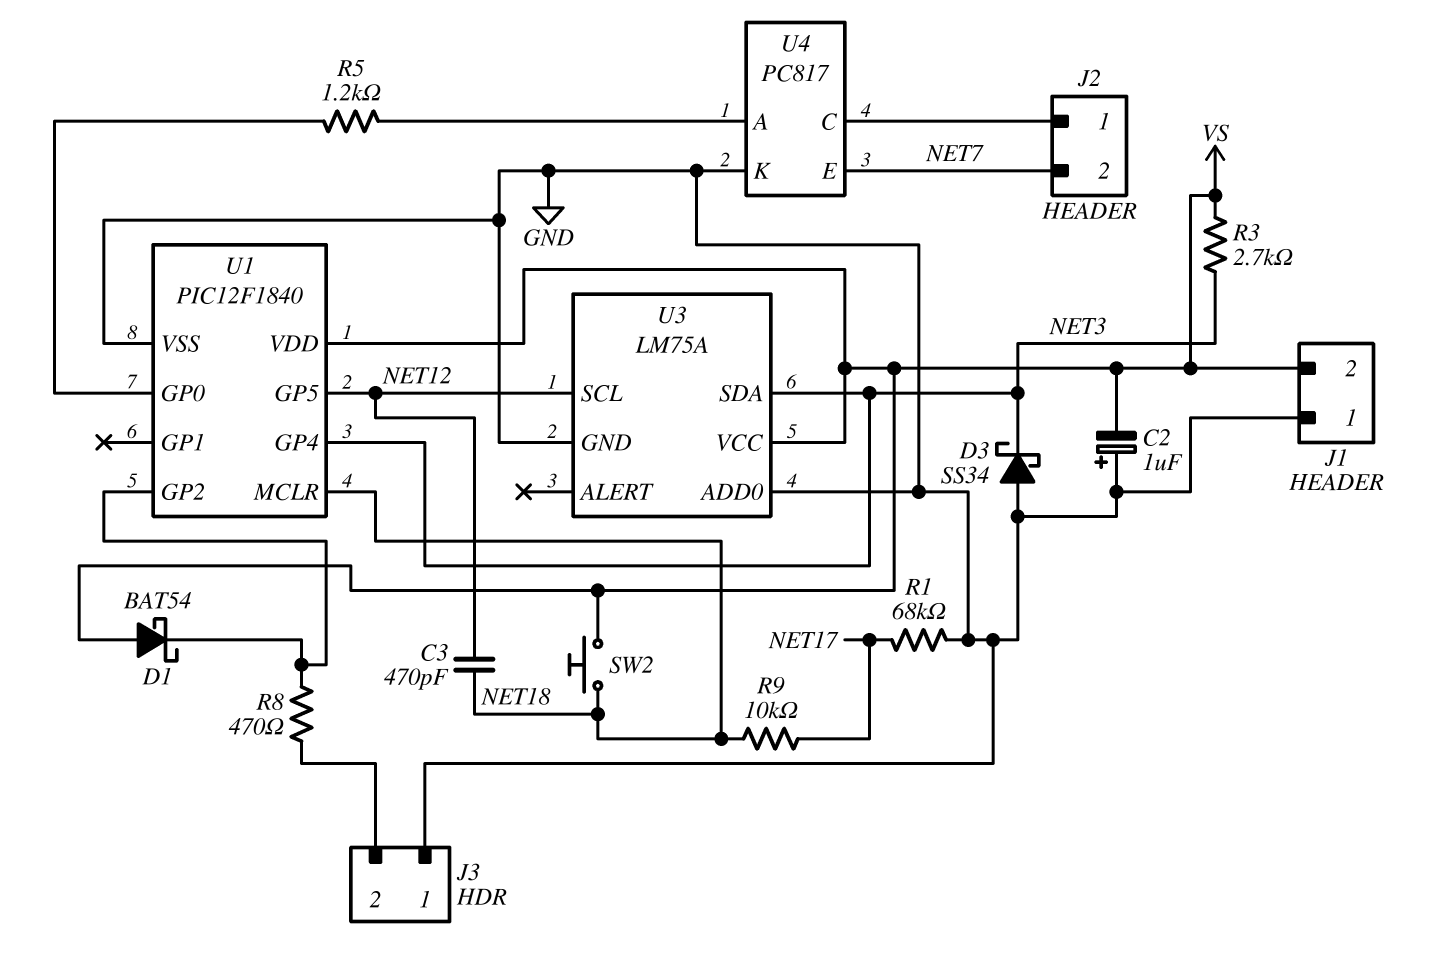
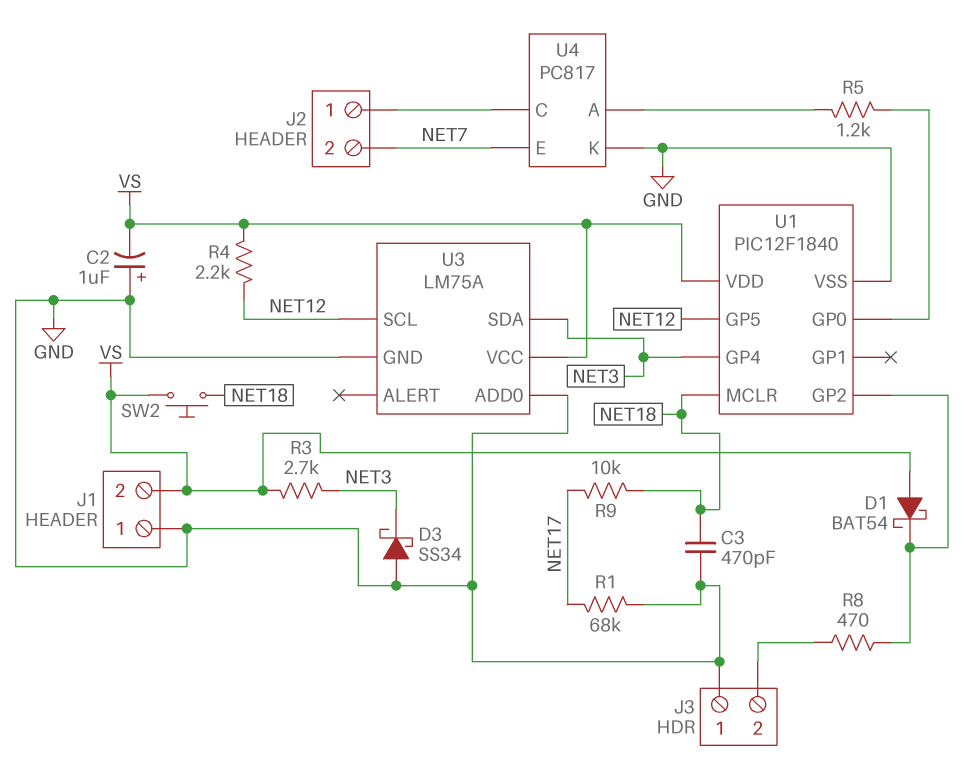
C3: 470pF (NET12, NET18) -> 470pF (GND, NET18)
R4: none -> 2.2k (NET12, VS)

